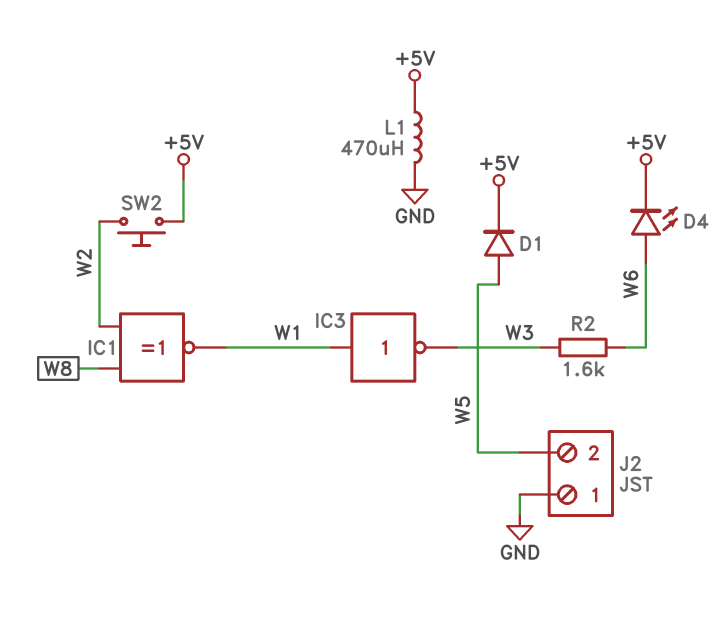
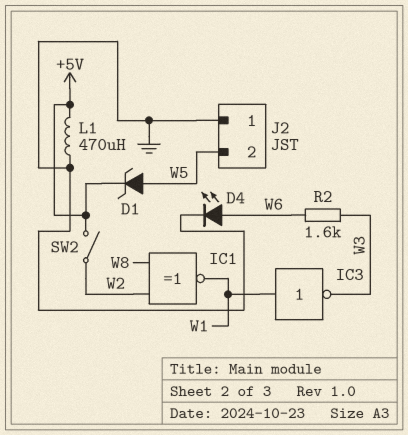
D1: diode (A W5, K +5V) -> zener (A W5, K +5V)
D4: LED (A W6, K +5V) -> LED (A W6, K GND)
SW2: button (+5V, W2) -> switch (+5V, W2)

